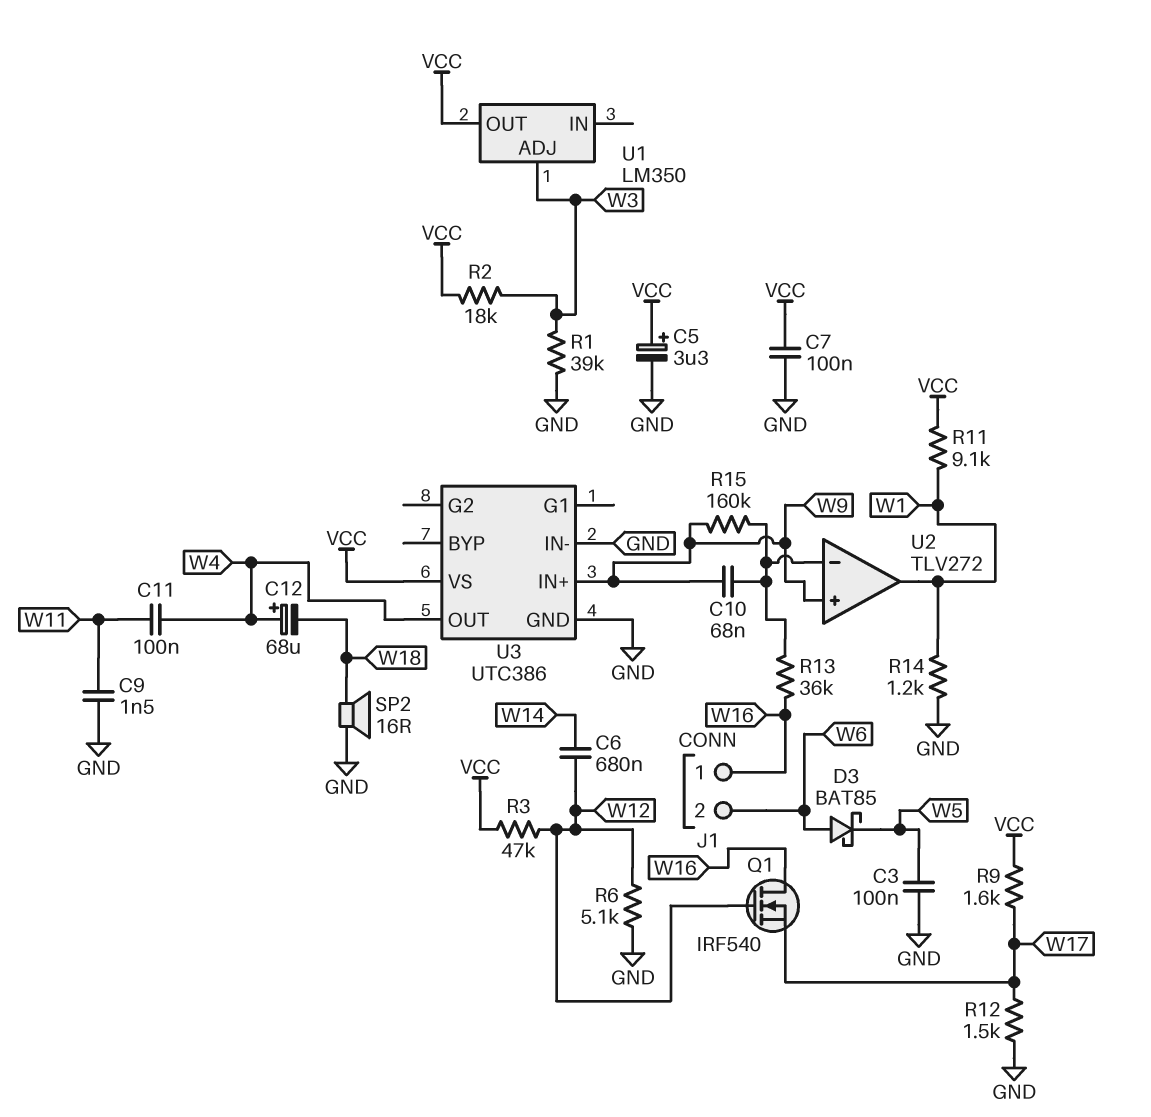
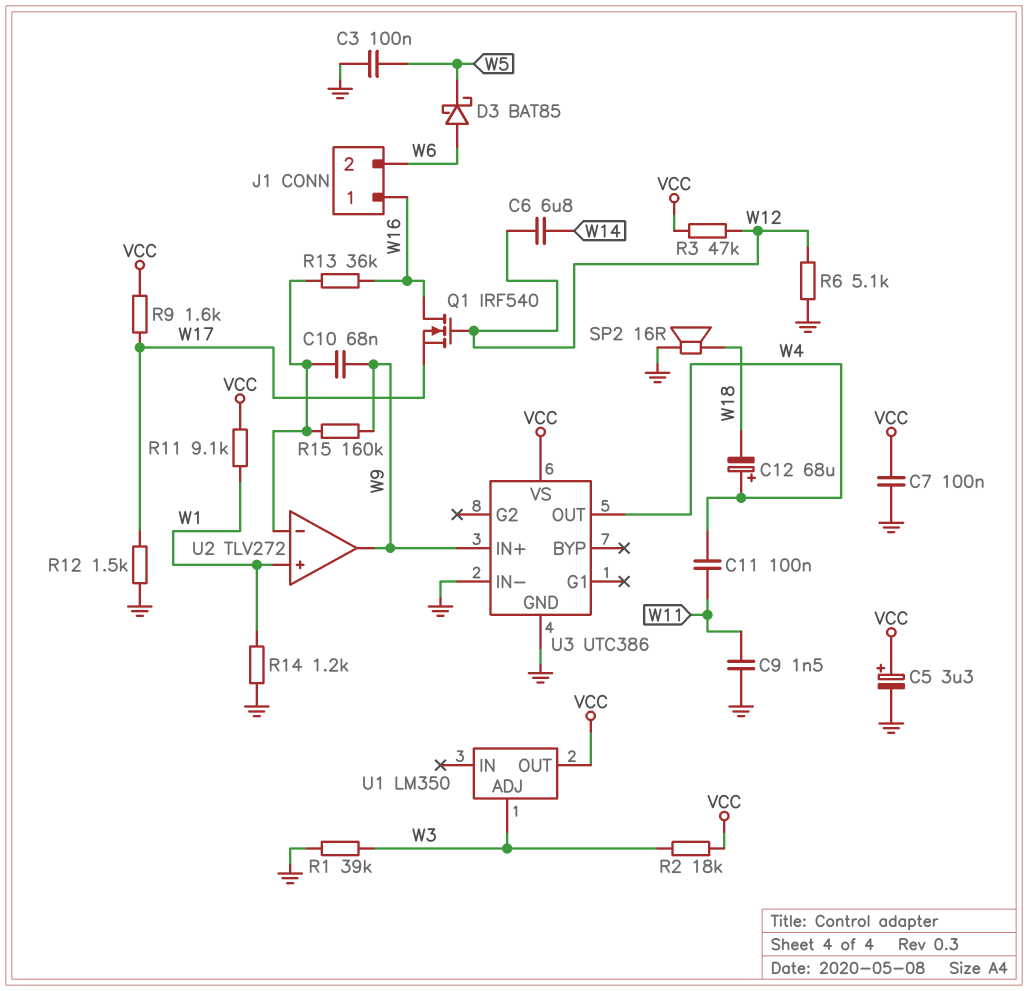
C6: 680nF (W12, W14) -> 6.8uF (W12, W14)
U2 pin in+: W9 -> W1
U2 pin out: W1 -> W9

